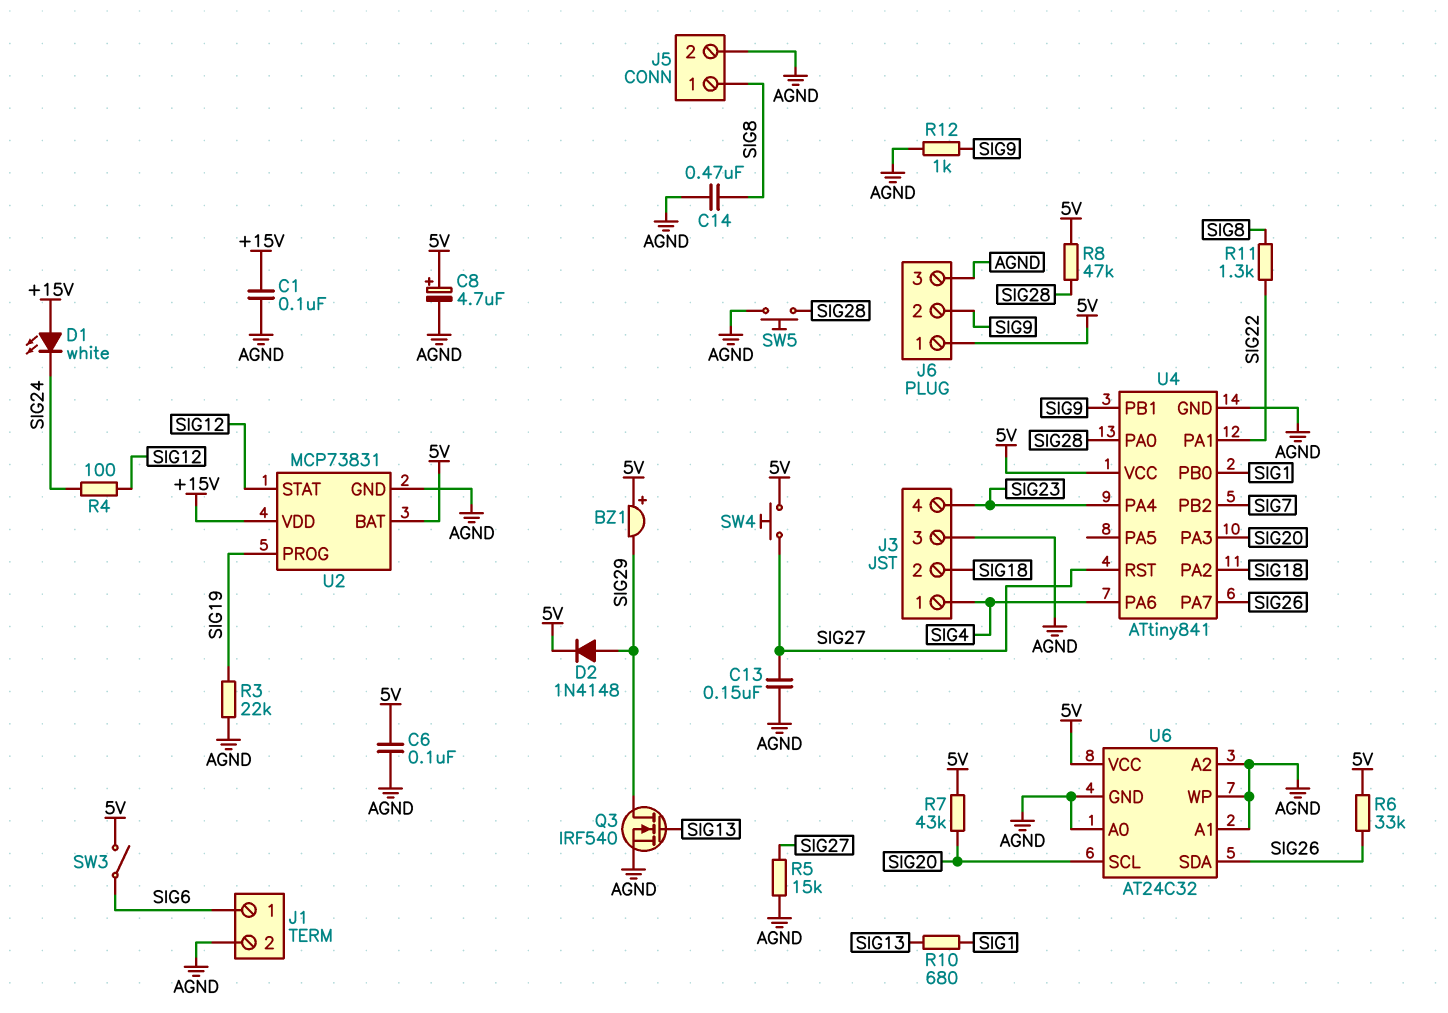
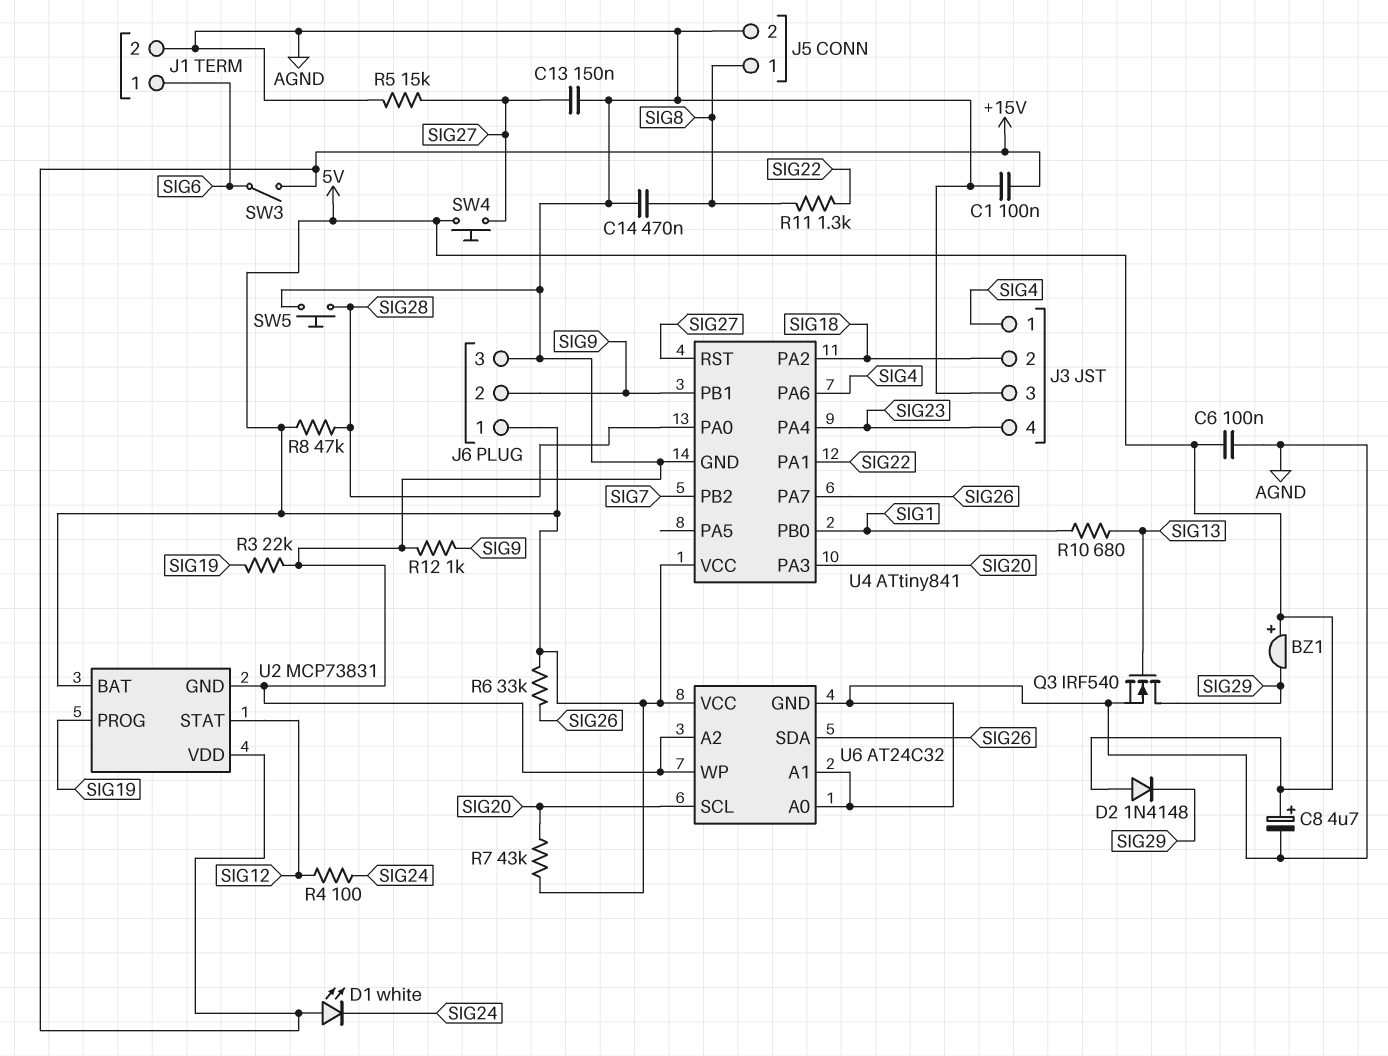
D2: diode 1N4148 (A SIG29, K 5V) -> diode 1N4148 (A 5V, K SIG29)
SW3: switch (5V, SIG6) -> switch (+15V, SIG6)

